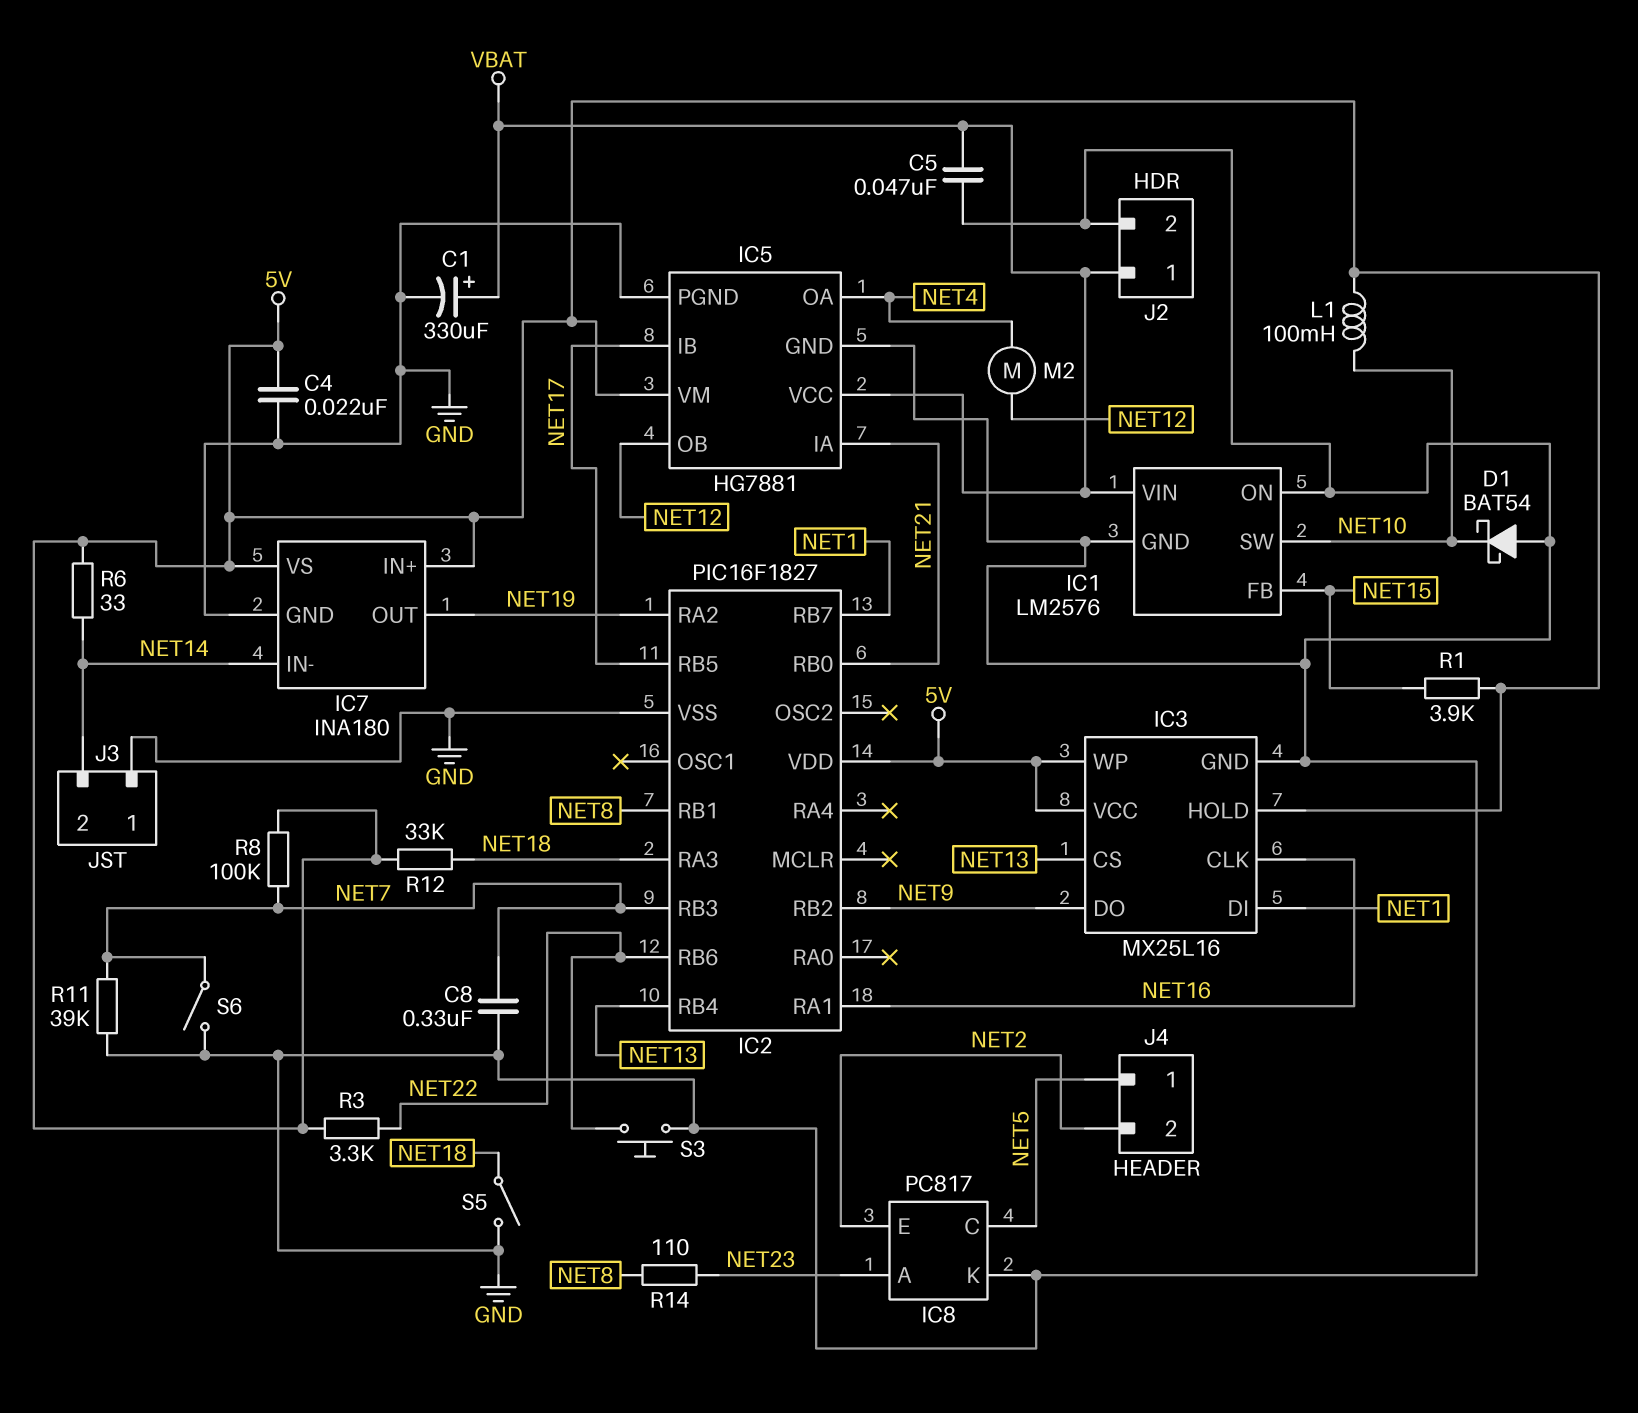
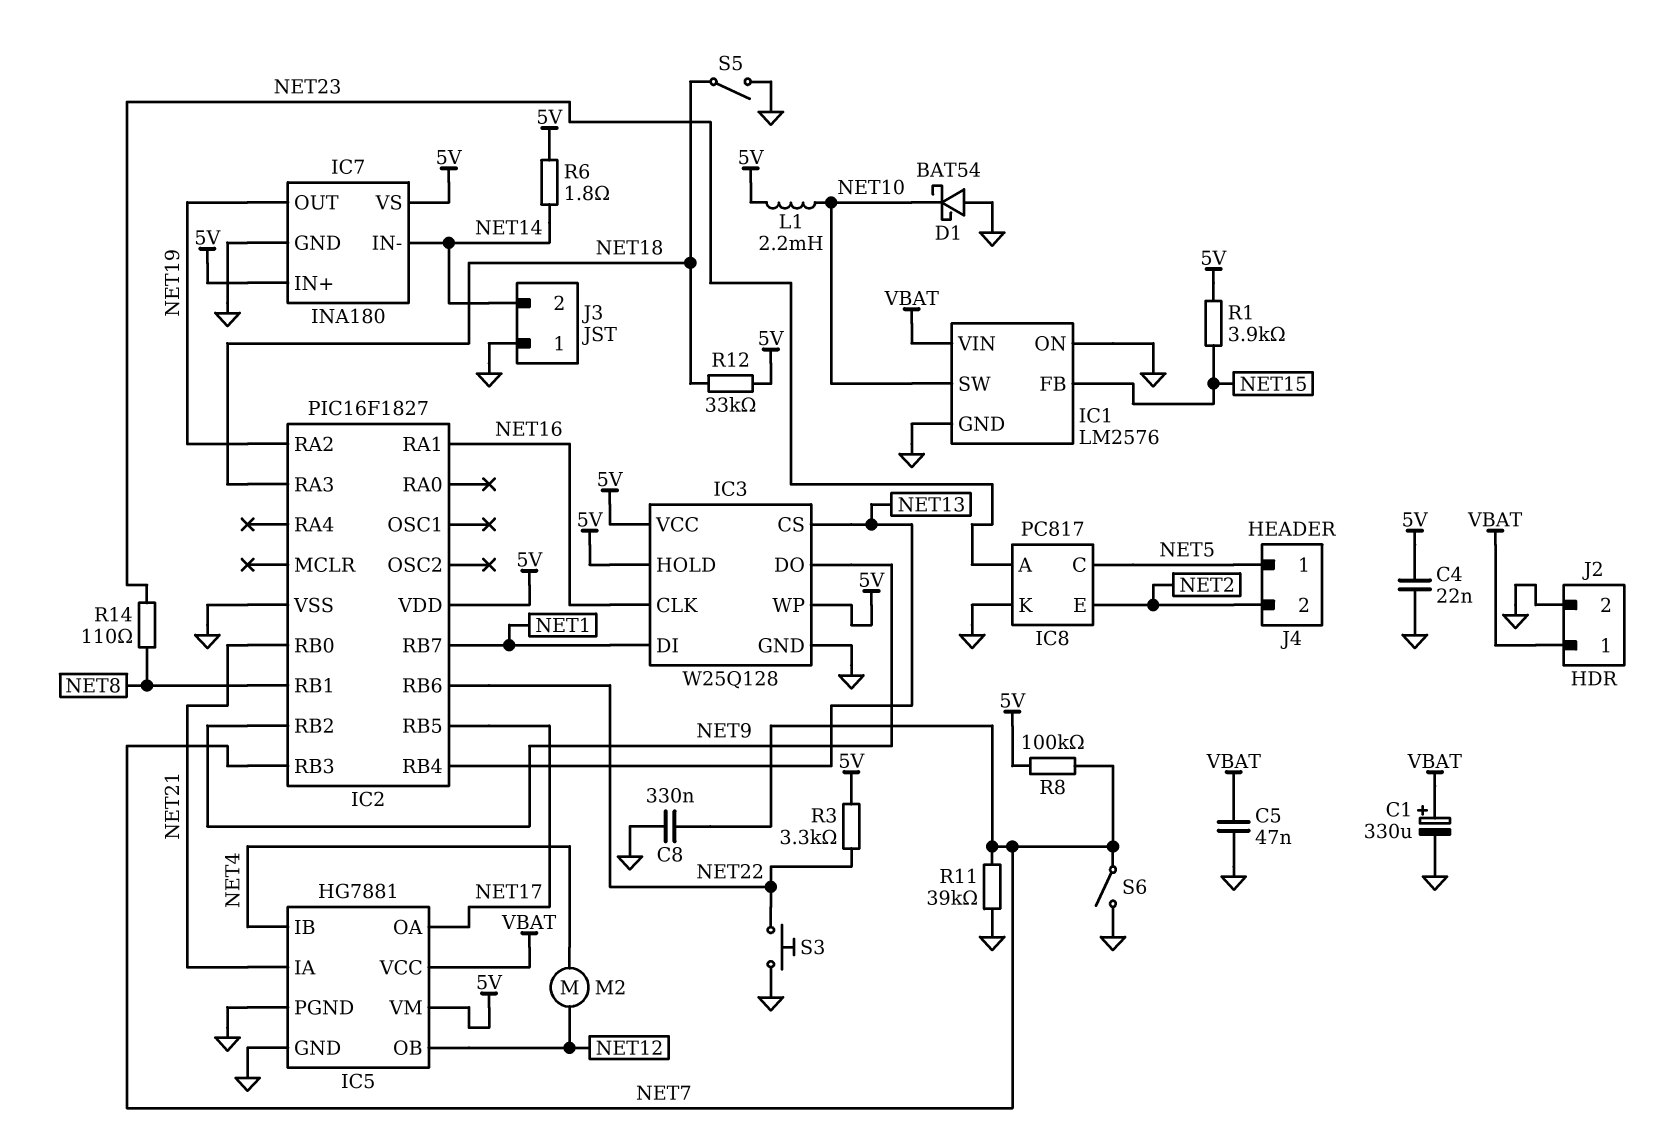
IC3: MX25L16 -> W25Q128
IC5 pin IB: NET17 -> NET4
IC5 pin OA: NET4 -> NET17
L1: 100mH (5V, NET10) -> 2.2mH (5V, NET10)
R6: 33 (5V, NET14) -> 1.8 (5V, NET14)

